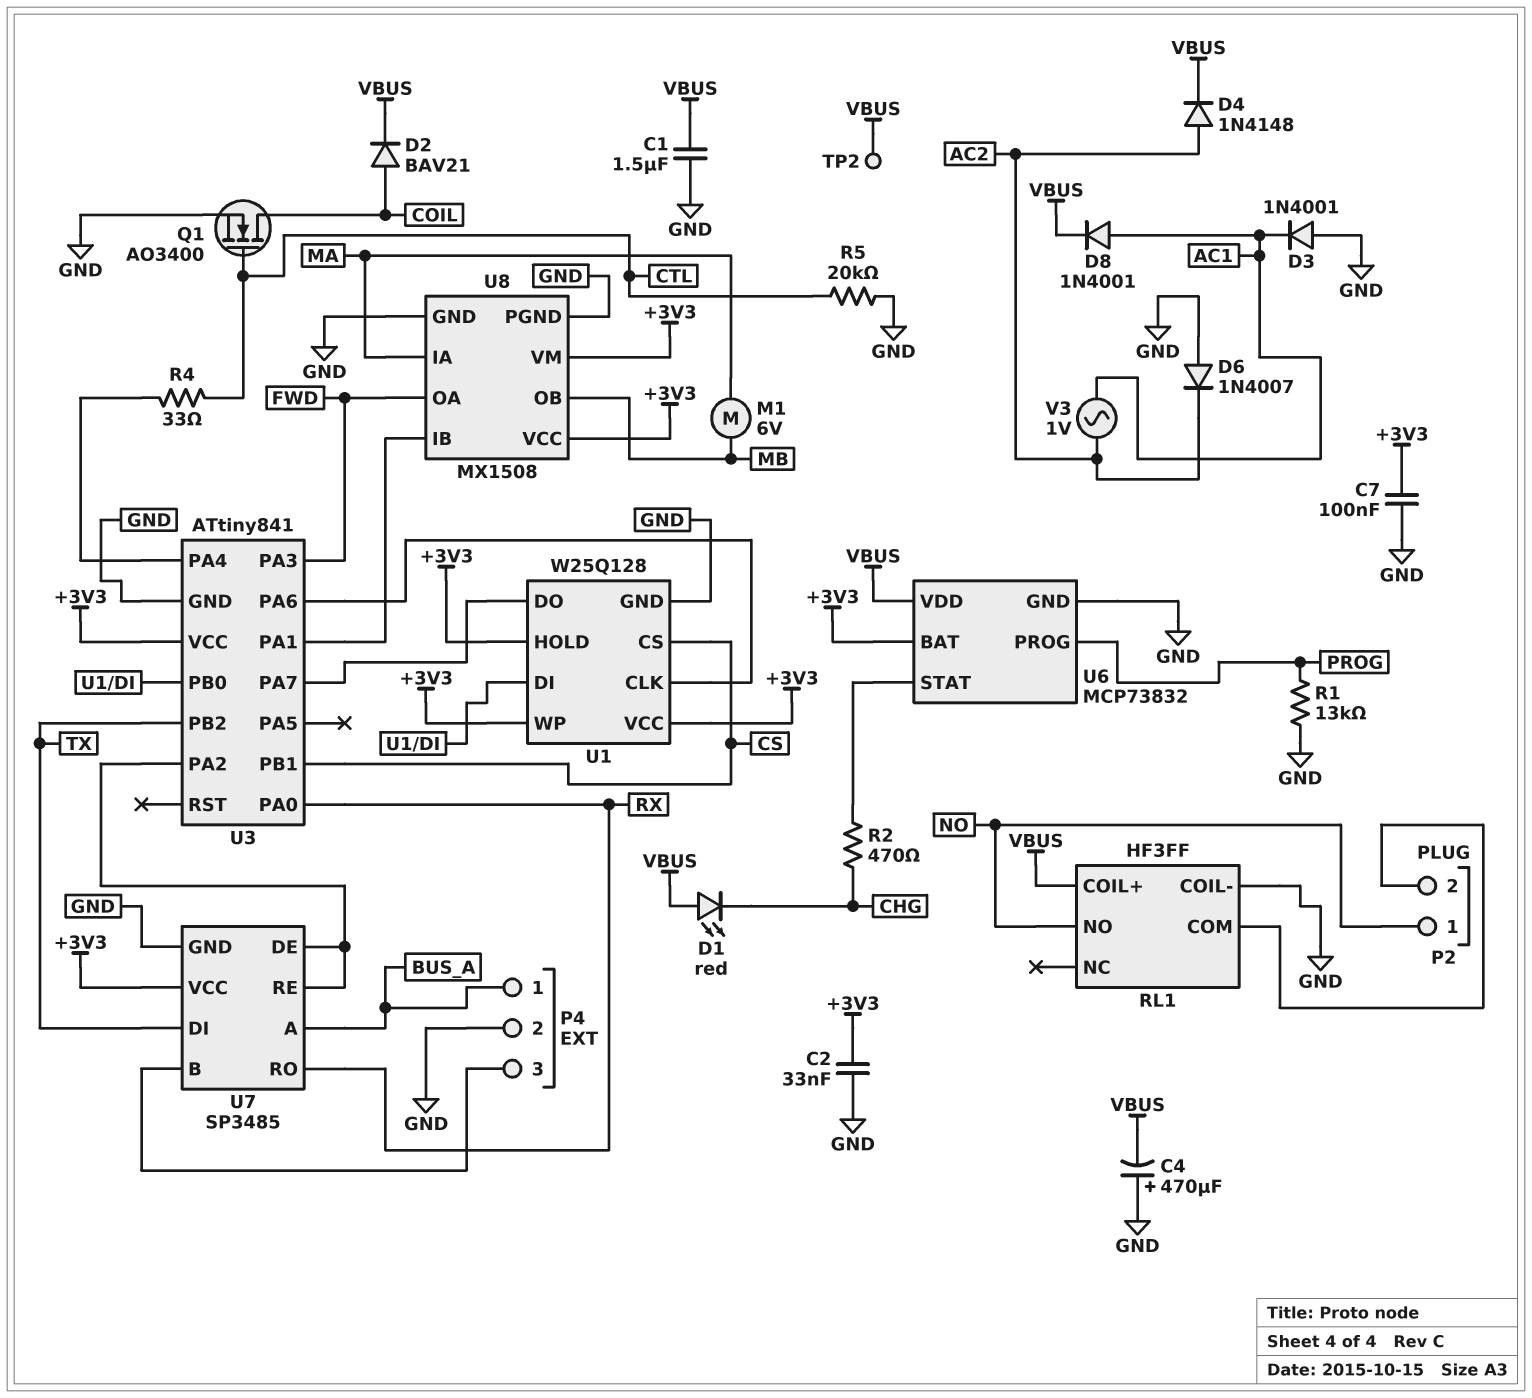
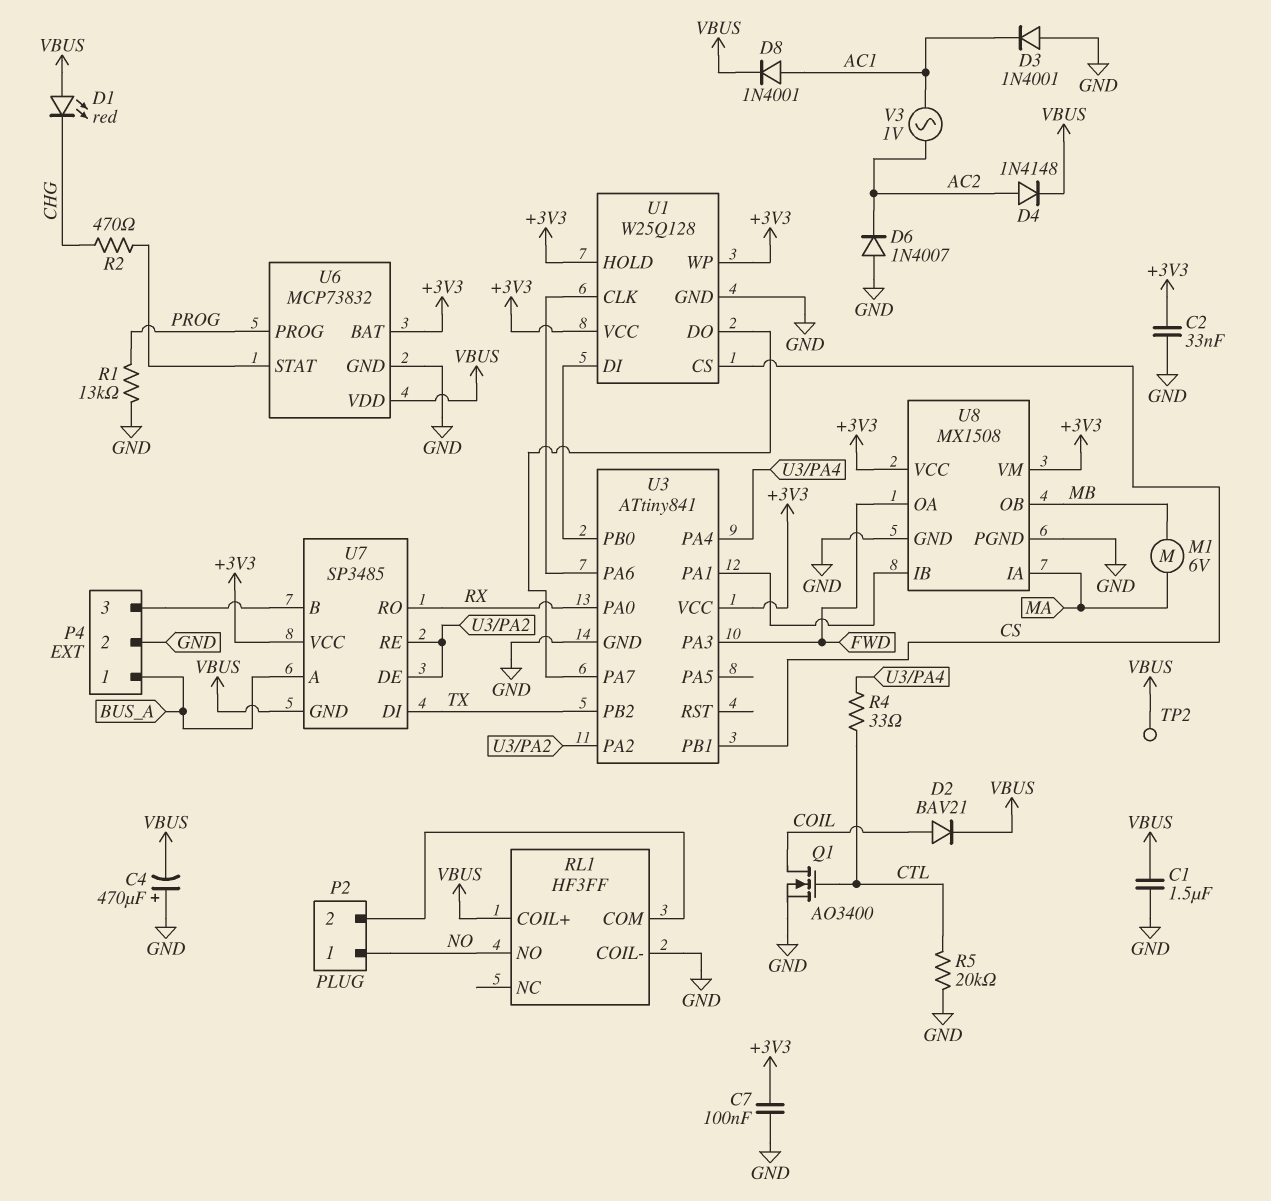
U7 pin GND: GND -> VBUS

